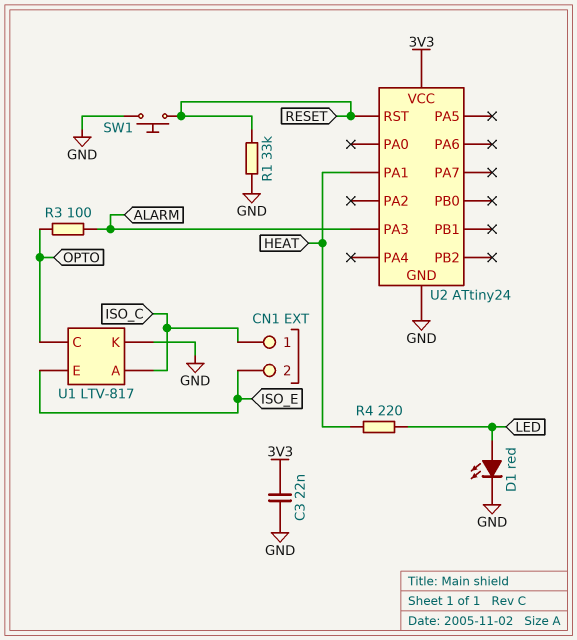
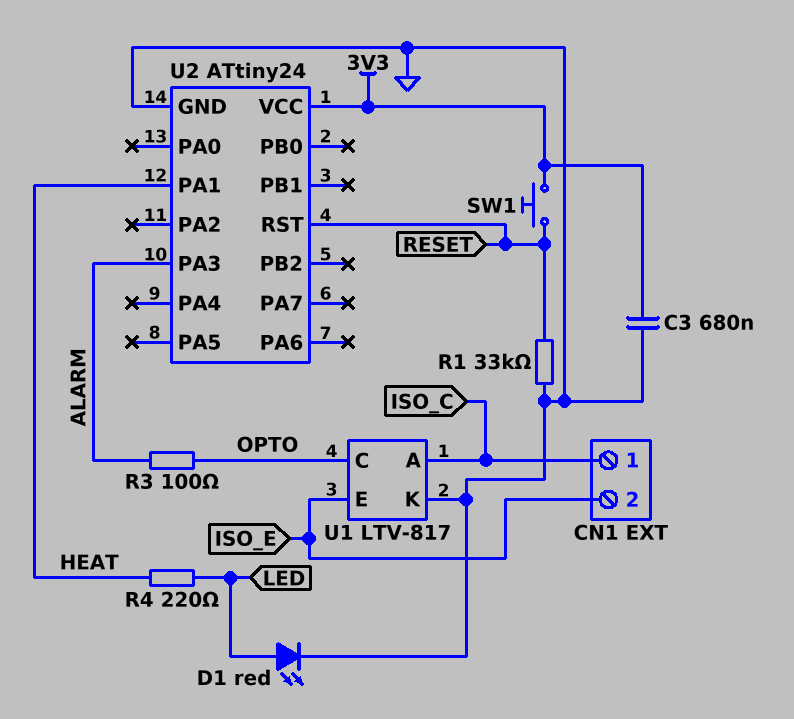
C3: 22nF (3V3, GND) -> 680nF (3V3, GND)
SW1: button (GND, RESET) -> button (3V3, RESET)

